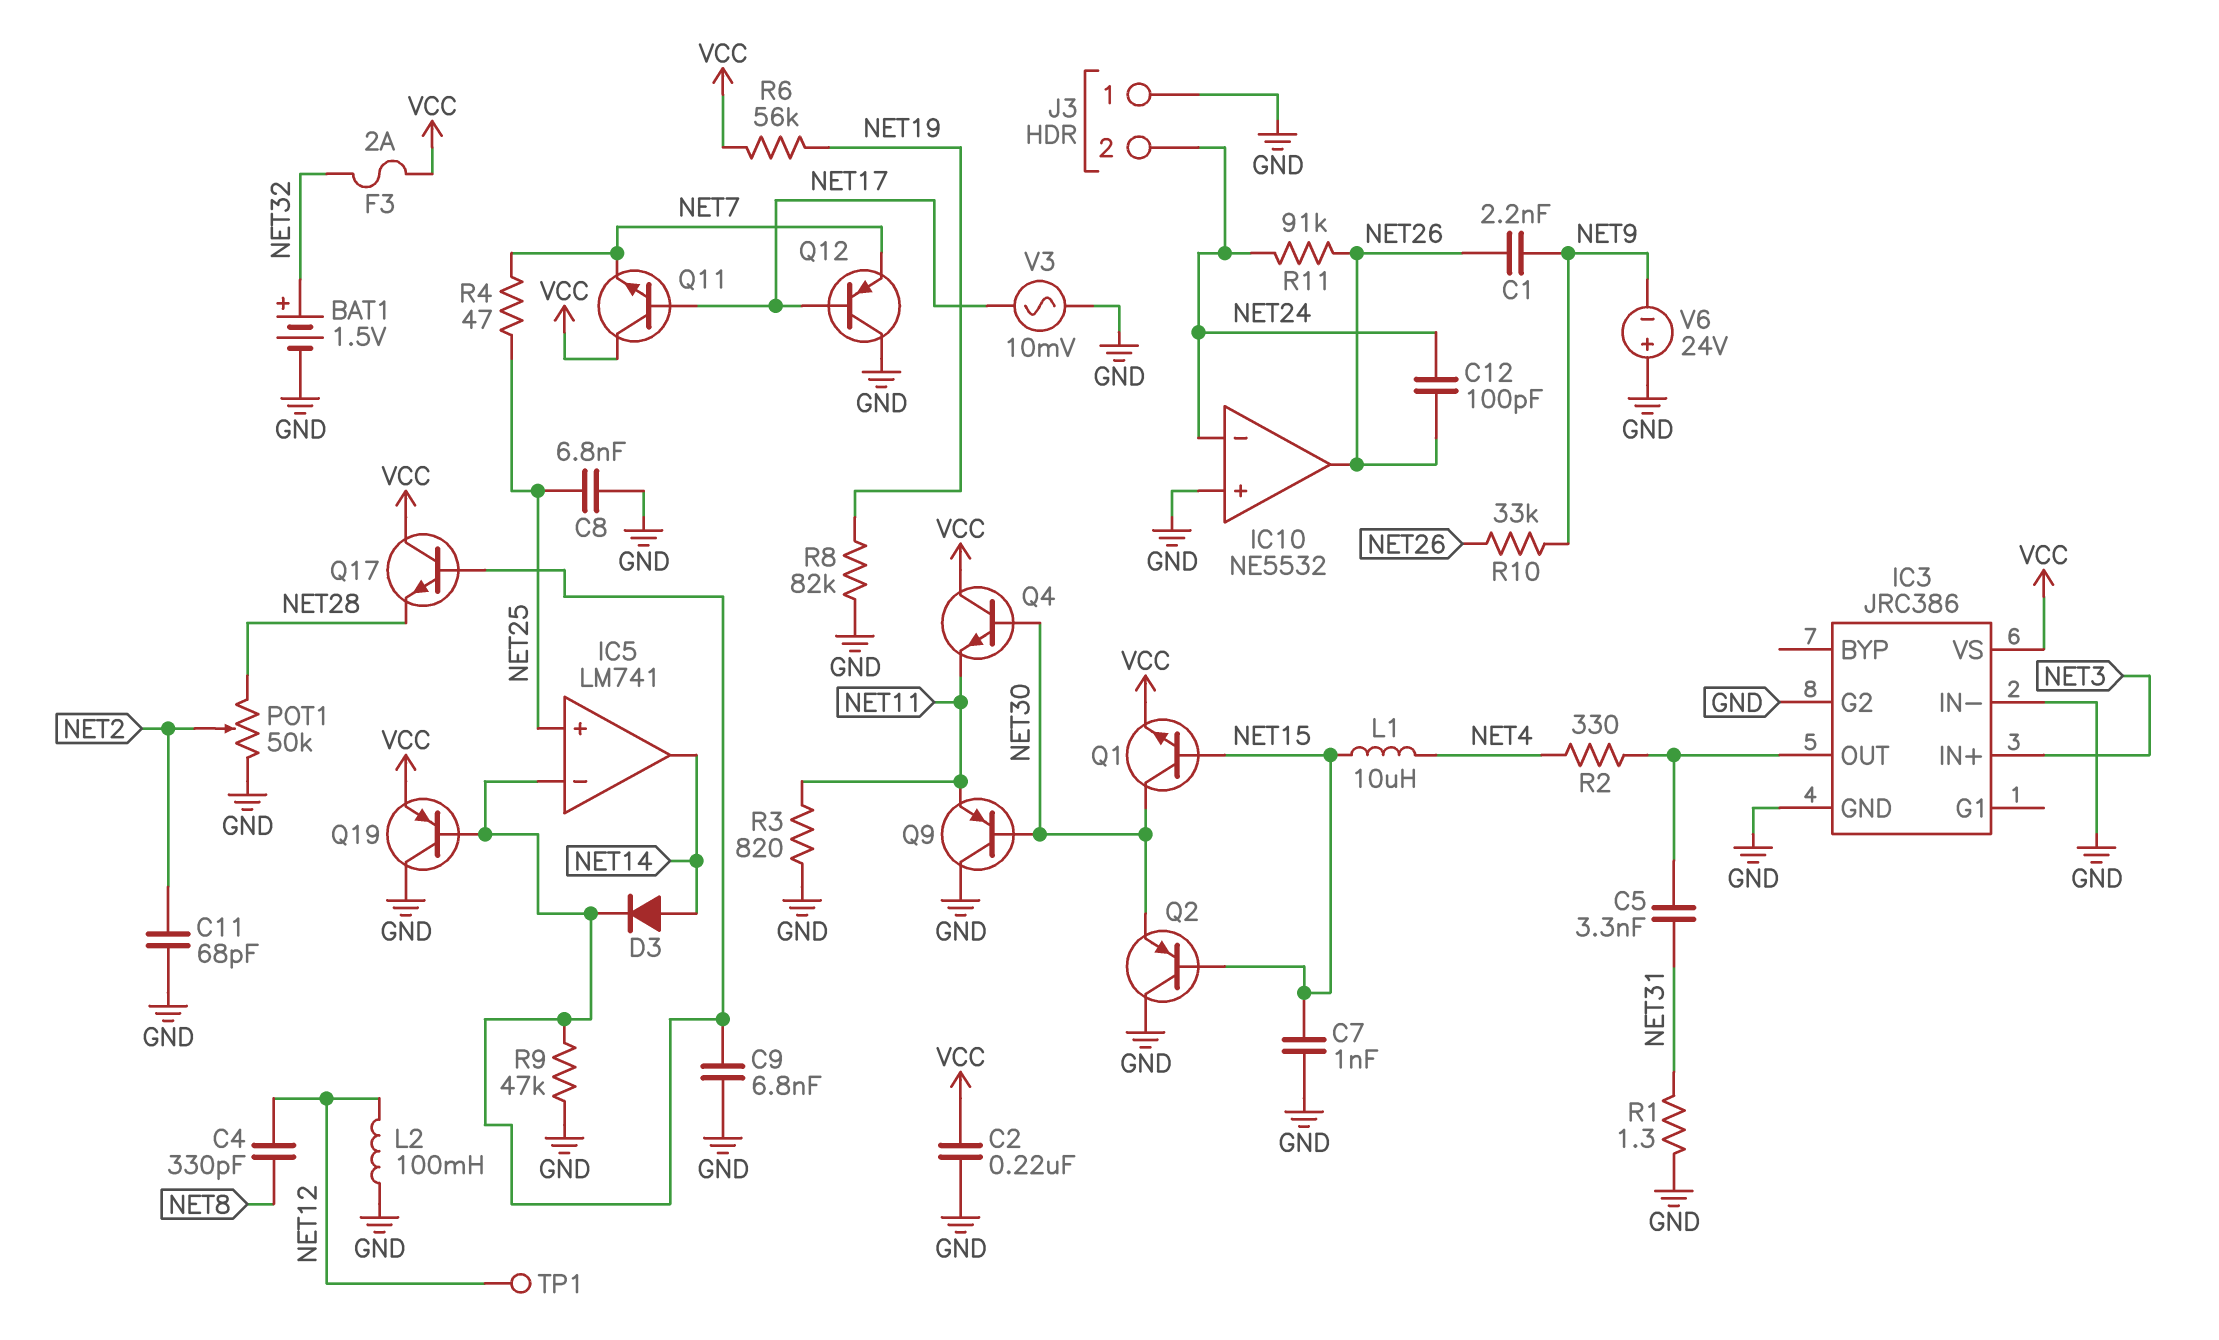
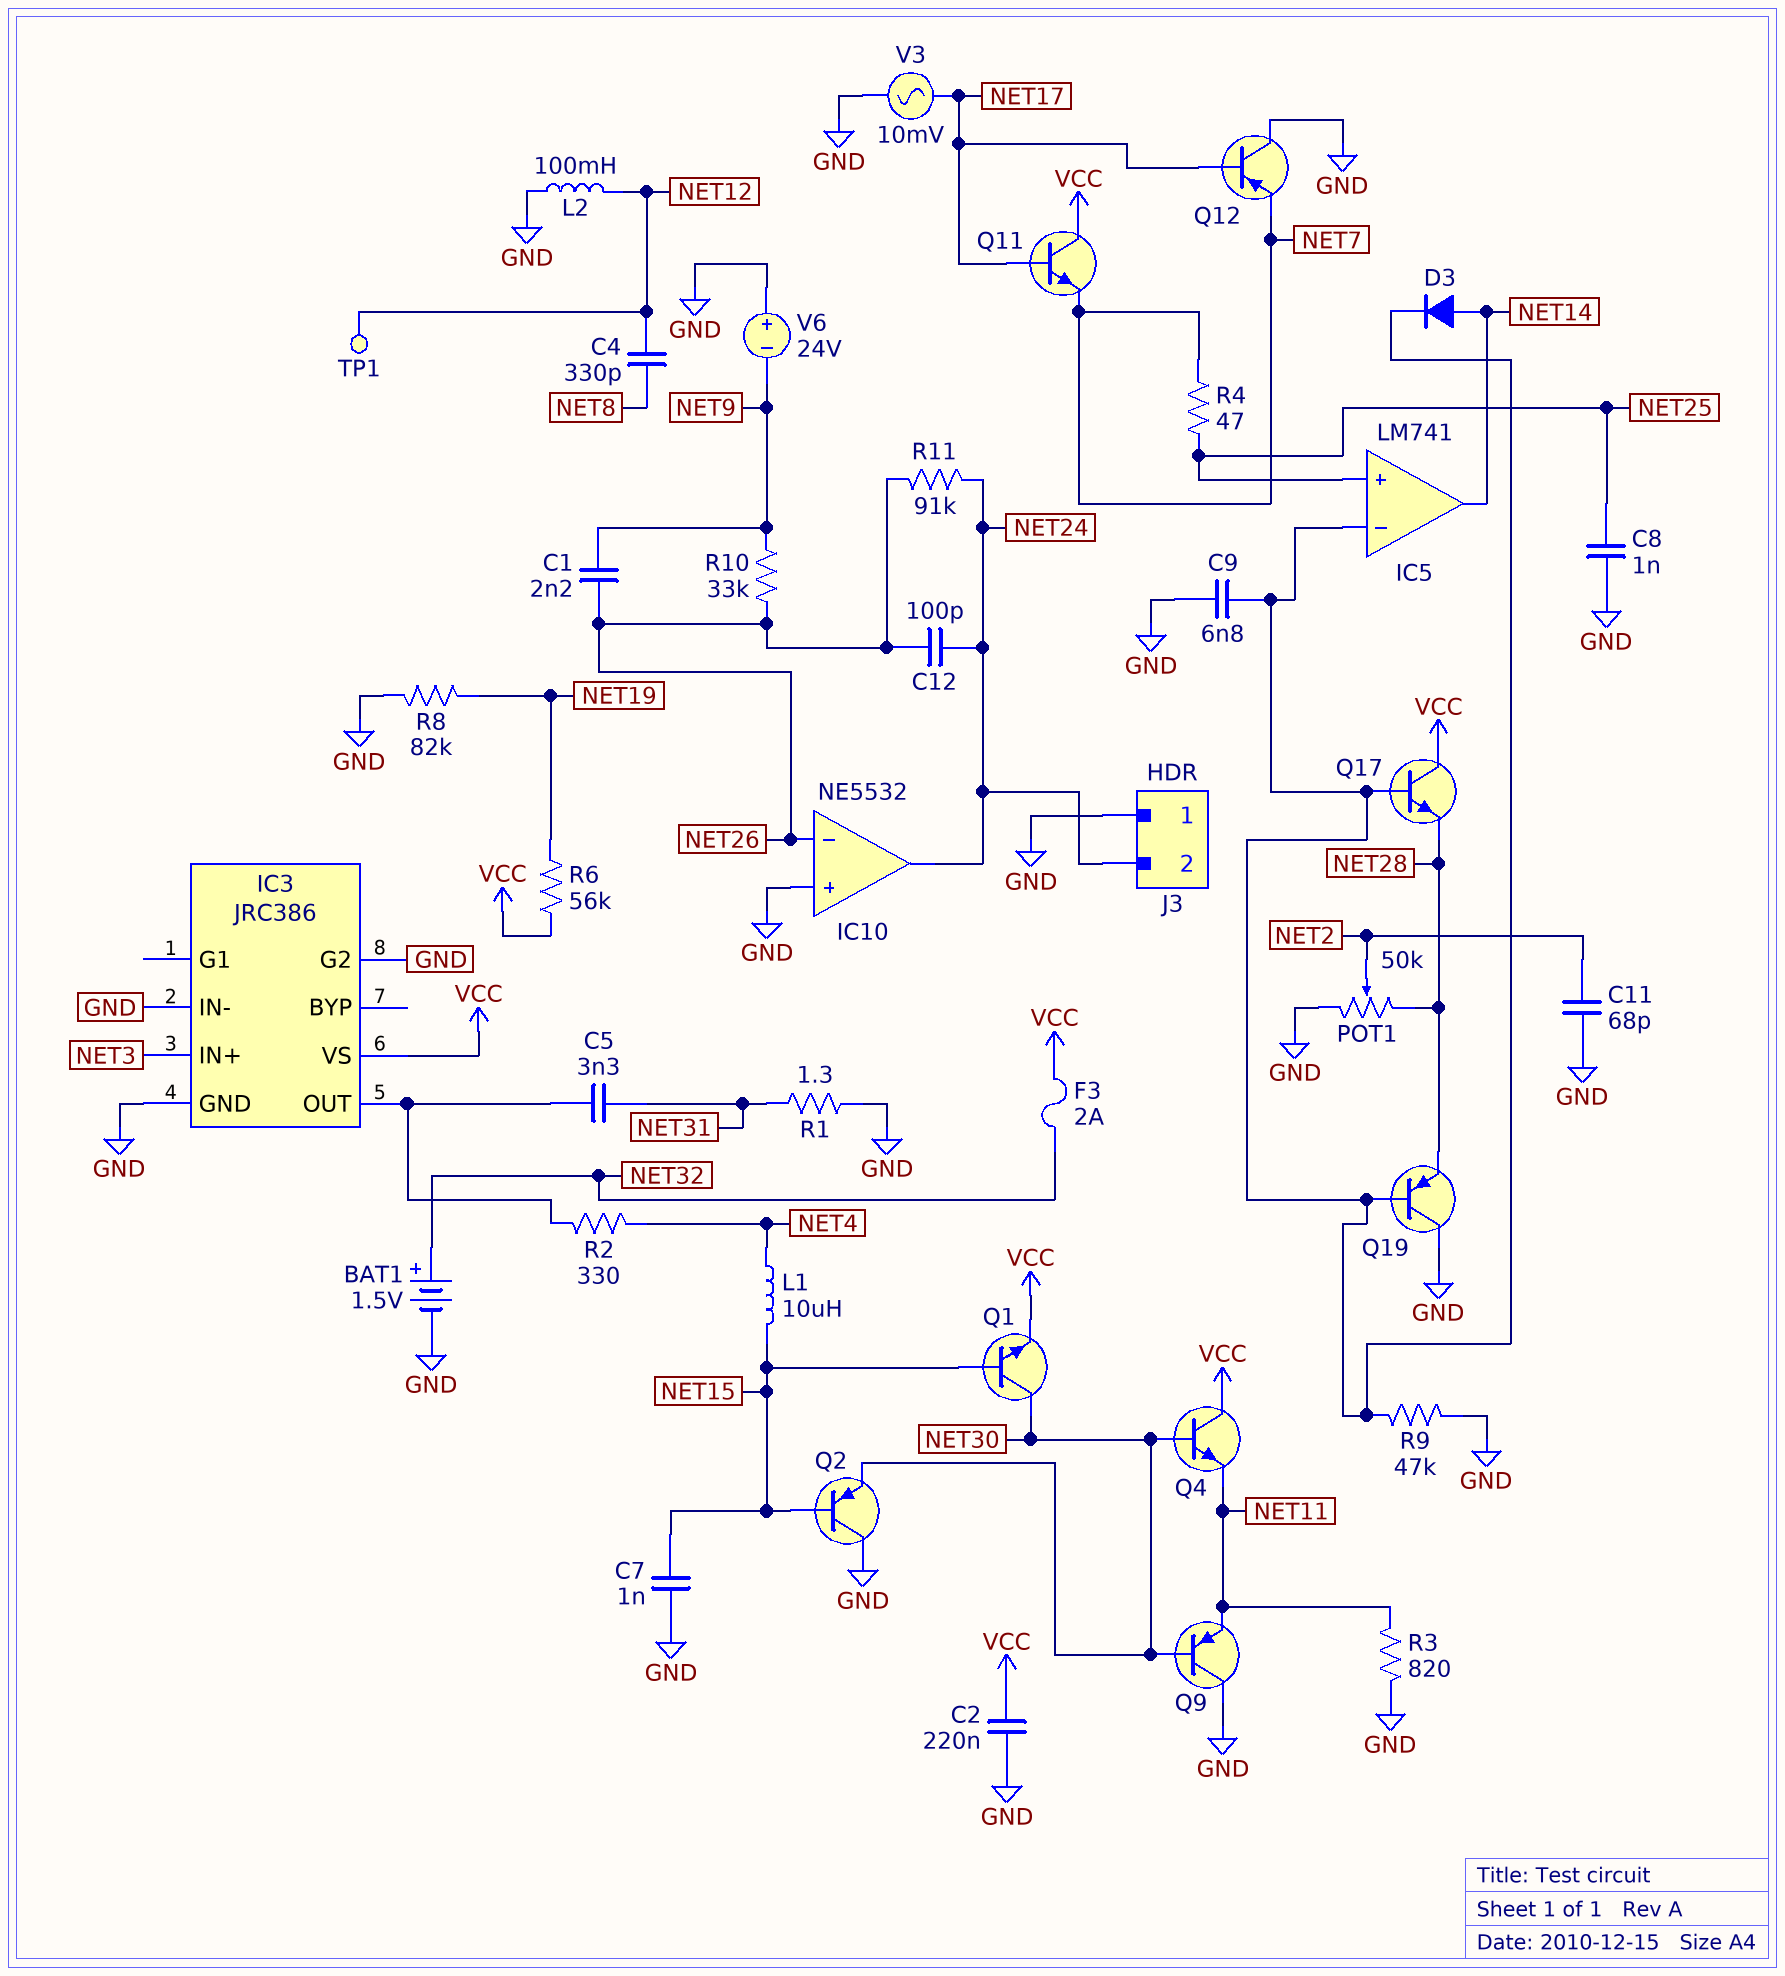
C8: 6.8nF (GND, NET25) -> 1nF (GND, NET25)
IC10 pin in-: NET24 -> NET26
IC10 pin out: NET26 -> NET24
Q19: PNP (B IC5/in-, C GND, E VCC) -> PNP (B IC5/in-, C GND, E NET28)

